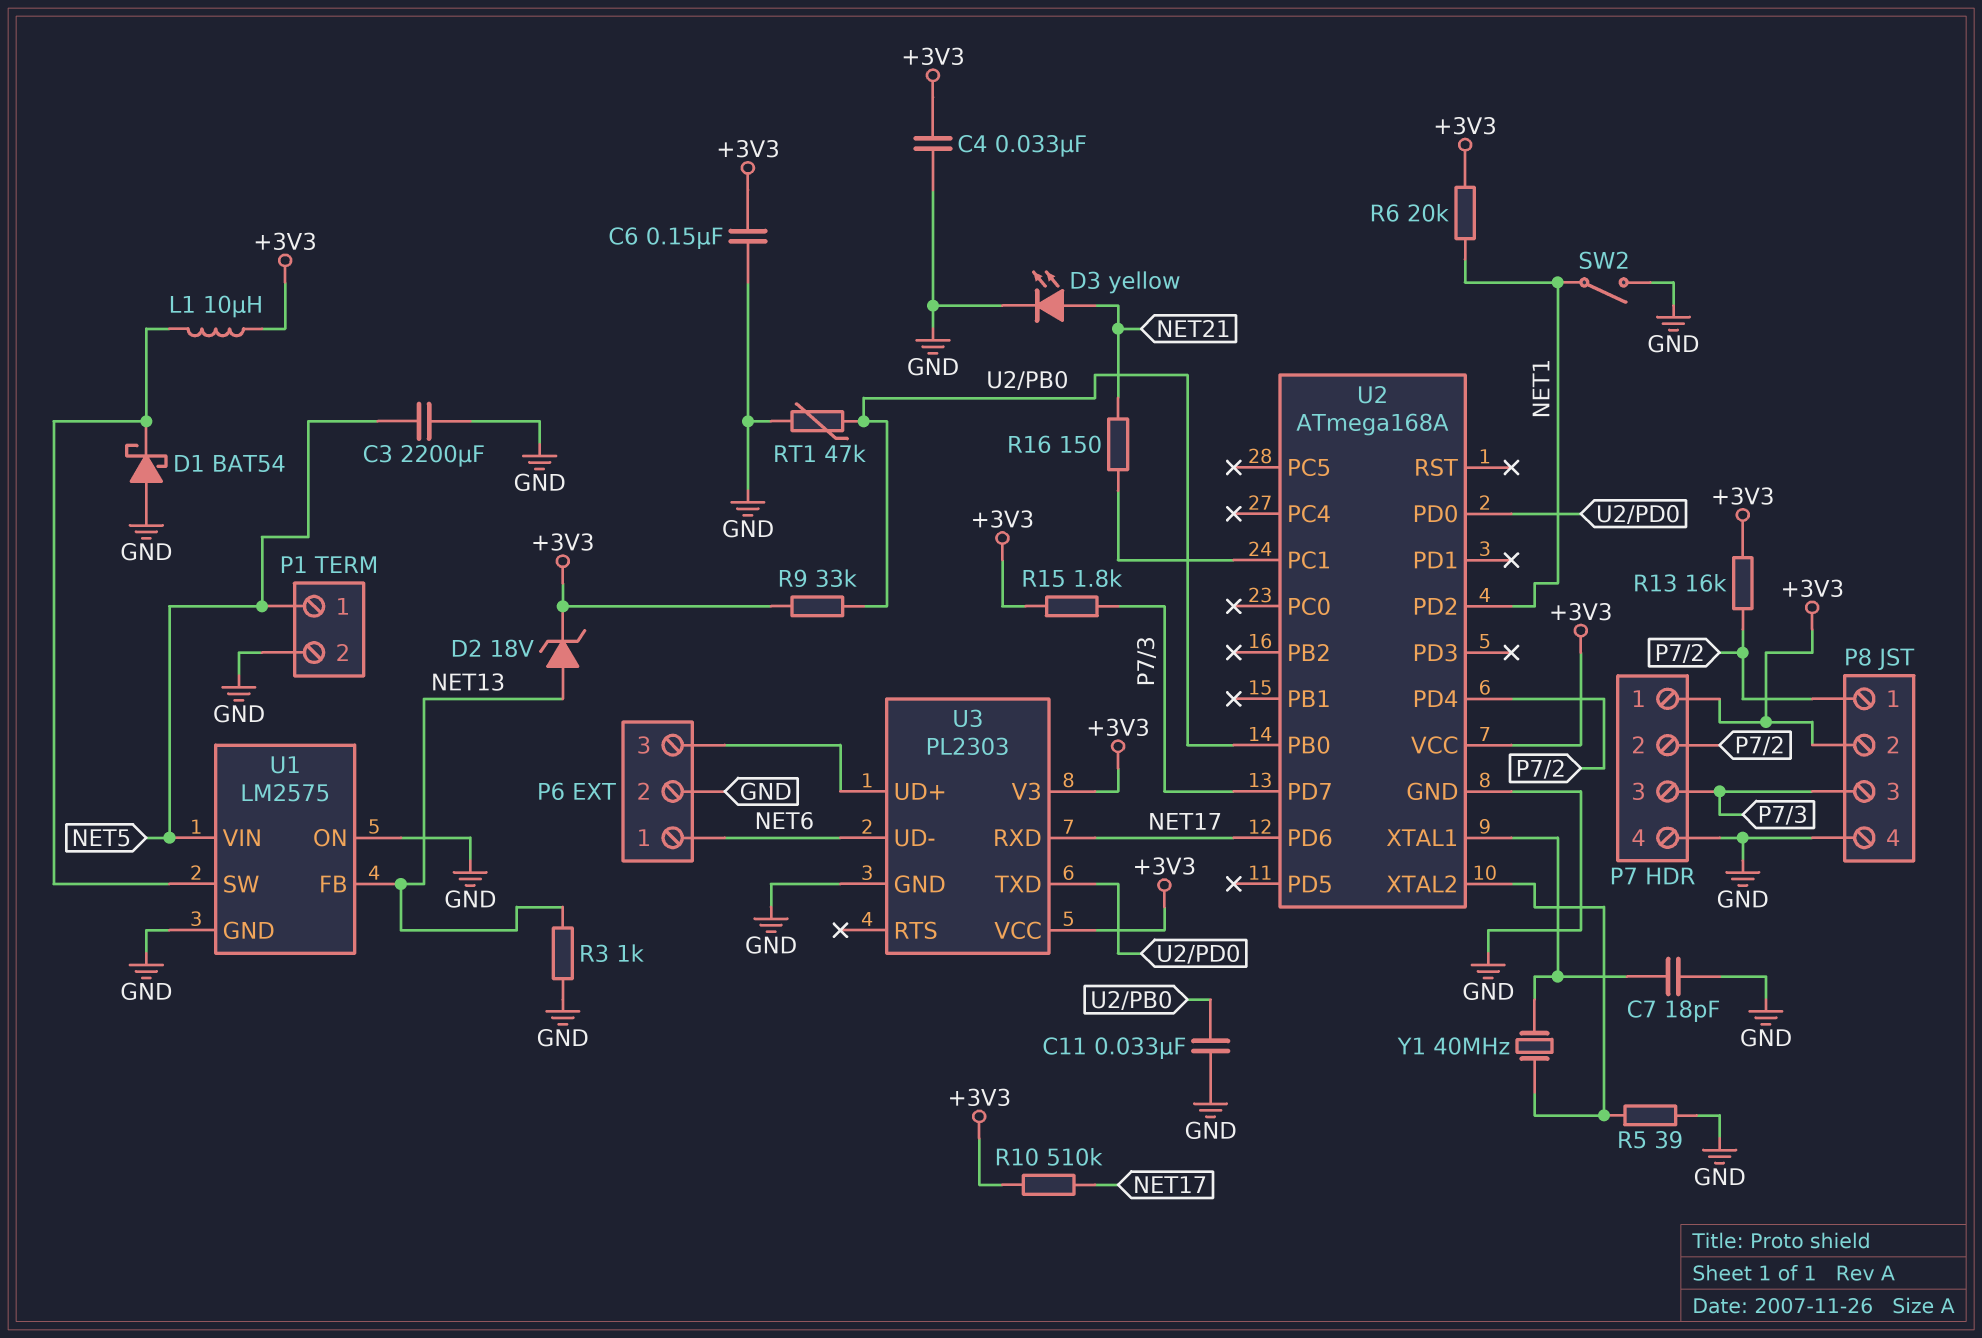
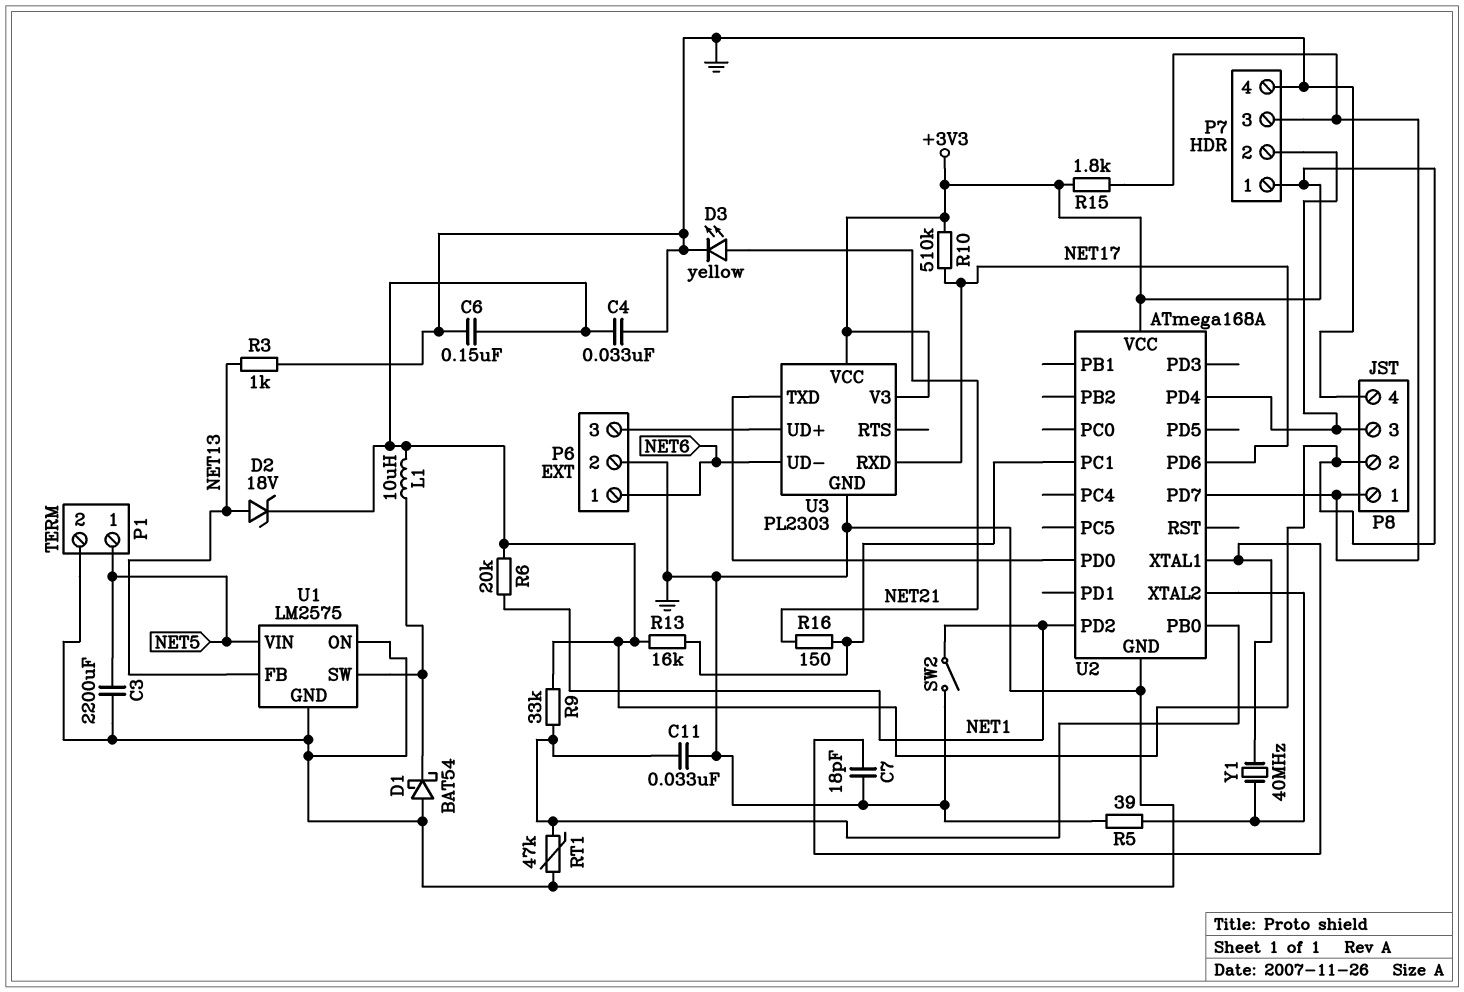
P8 pin 1: P7/2 -> P7/3
P8 pin 3: P7/3 -> P7/2
R13: 16k (+3V3, P7/2) -> 16k (+3V3, U2/PC1)

